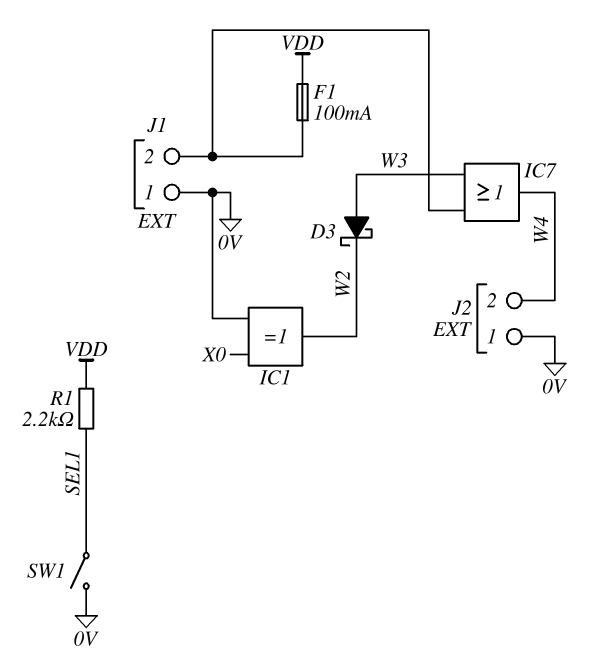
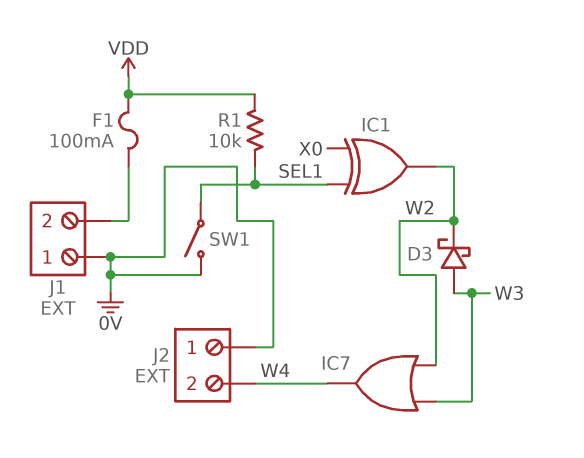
IC1: XOR (in 0V, in X0, out W2) -> XOR (in SEL1, in X0, out W2)
IC7: OR (in J1/2, in W3, out W4) -> OR (in W2, in W3, out W4)
R1: 2.2k (SEL1, VDD) -> 10k (SEL1, VDD)

